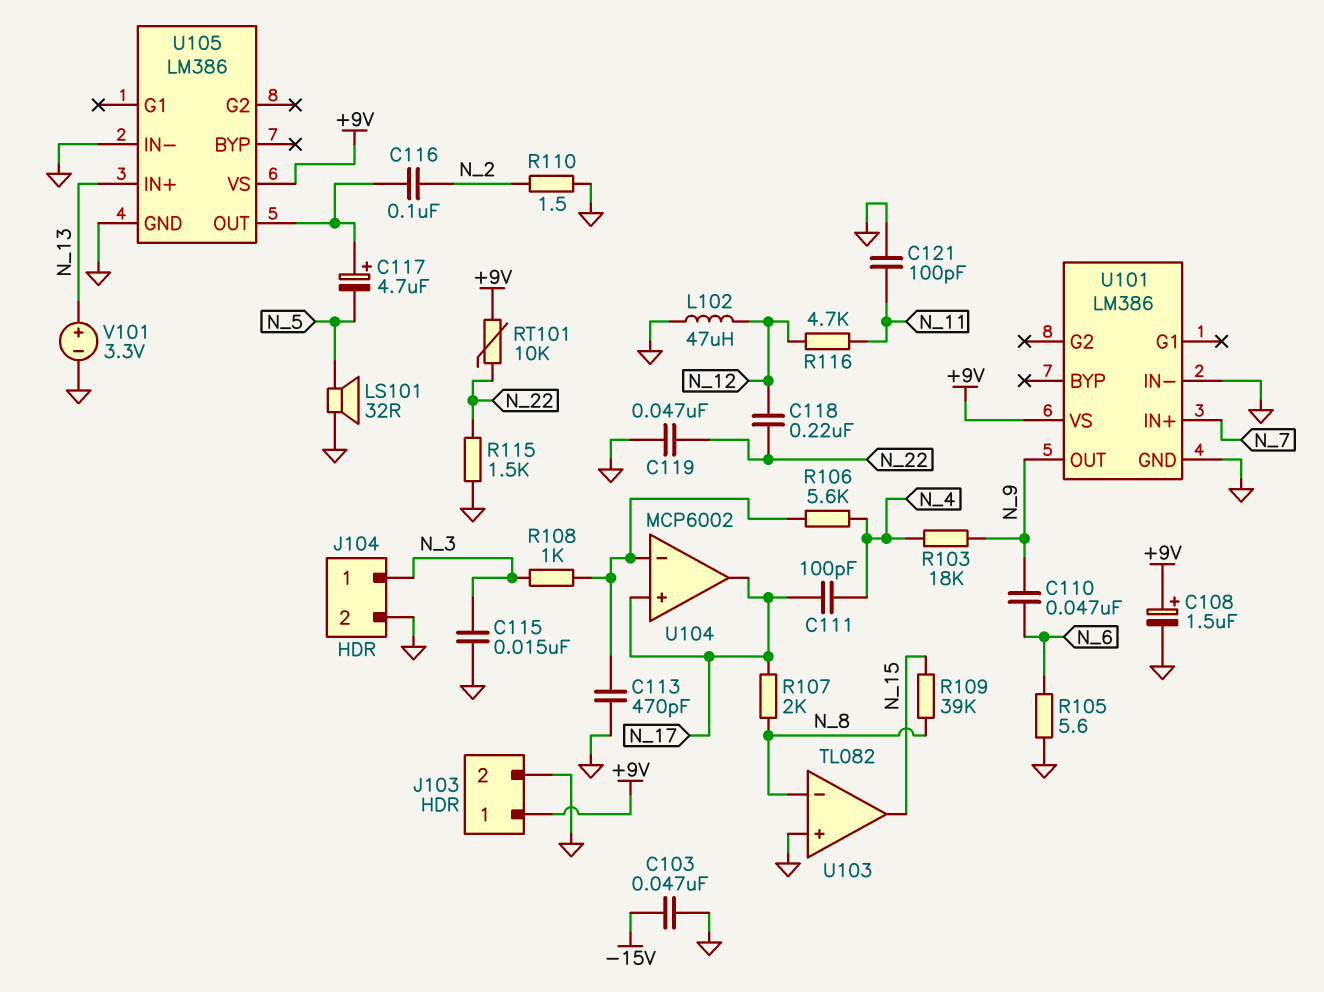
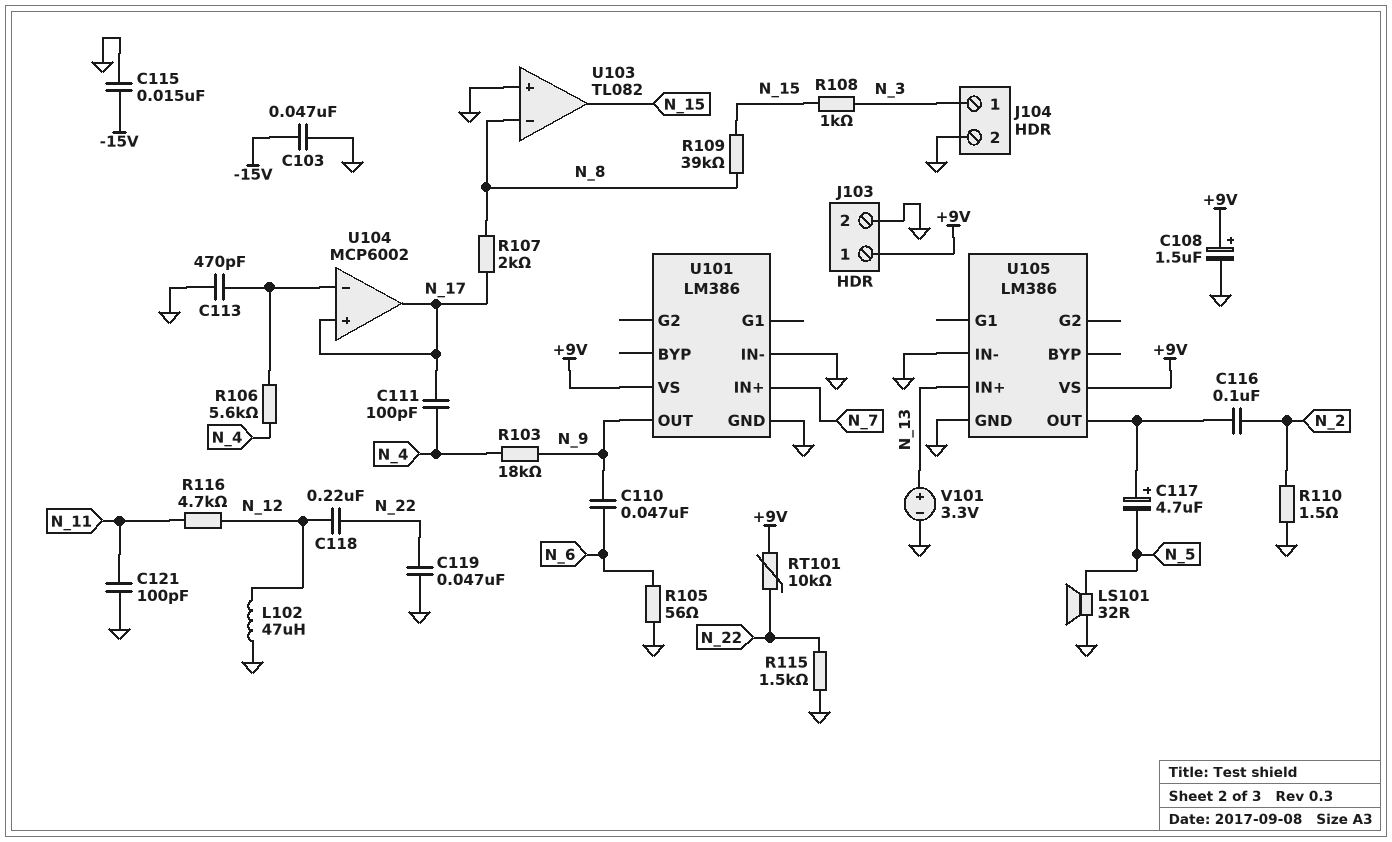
C115: 15nF (GND, N_3) -> 15nF (-15V, GND)
R105: 5.6 (GND, N_6) -> 56 (GND, N_6)
R108: 1k (N_3, U104/in-) -> 1k (N_3, N_15)

